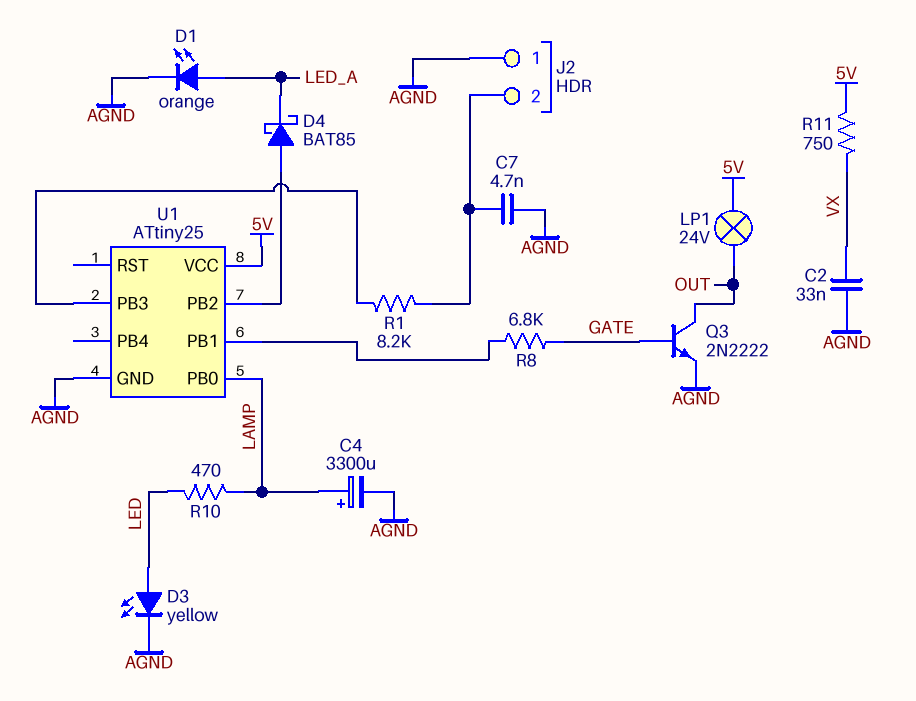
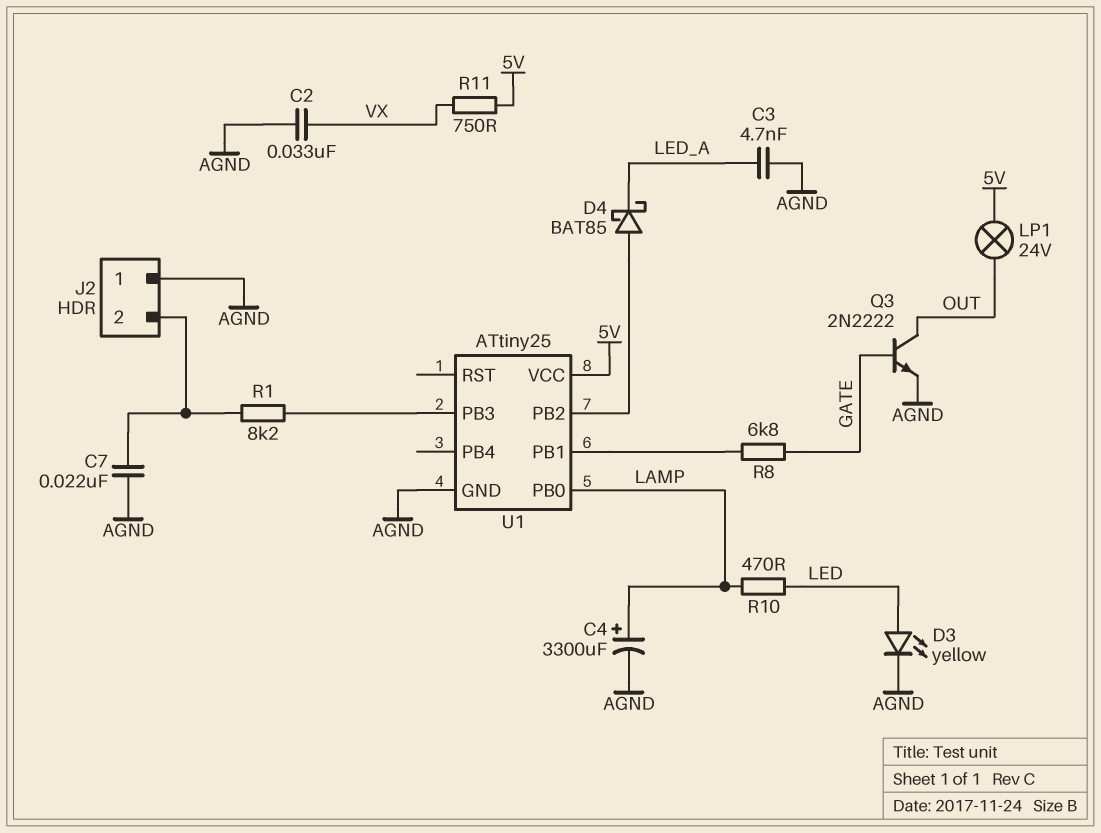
C3: none -> 4.7nF (AGND, LED_A)
C7: 4.7nF (AGND, J2/2) -> 22nF (AGND, J2/2)
D1: LED orange (A LED_A, K AGND) -> none

